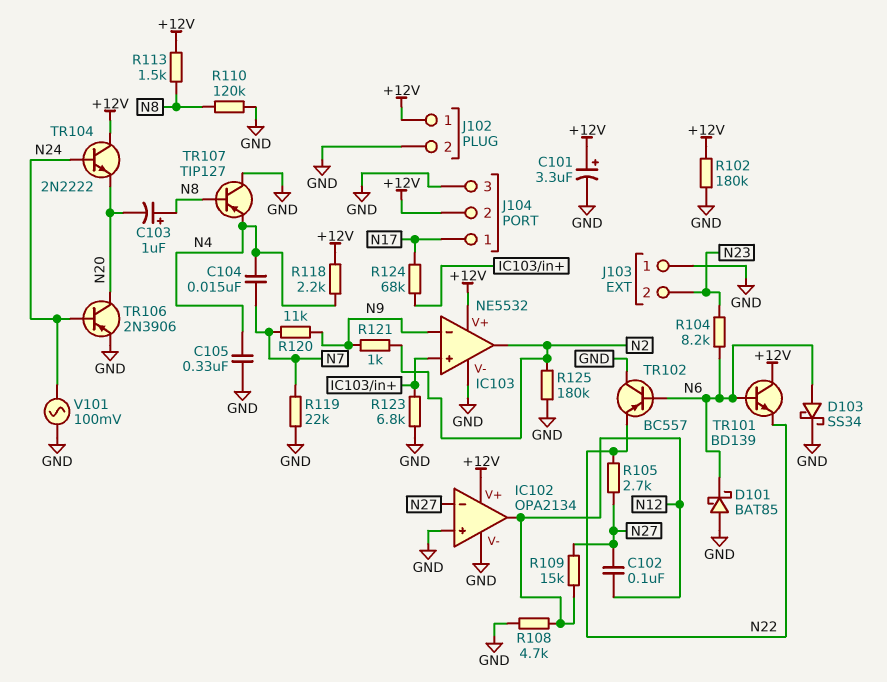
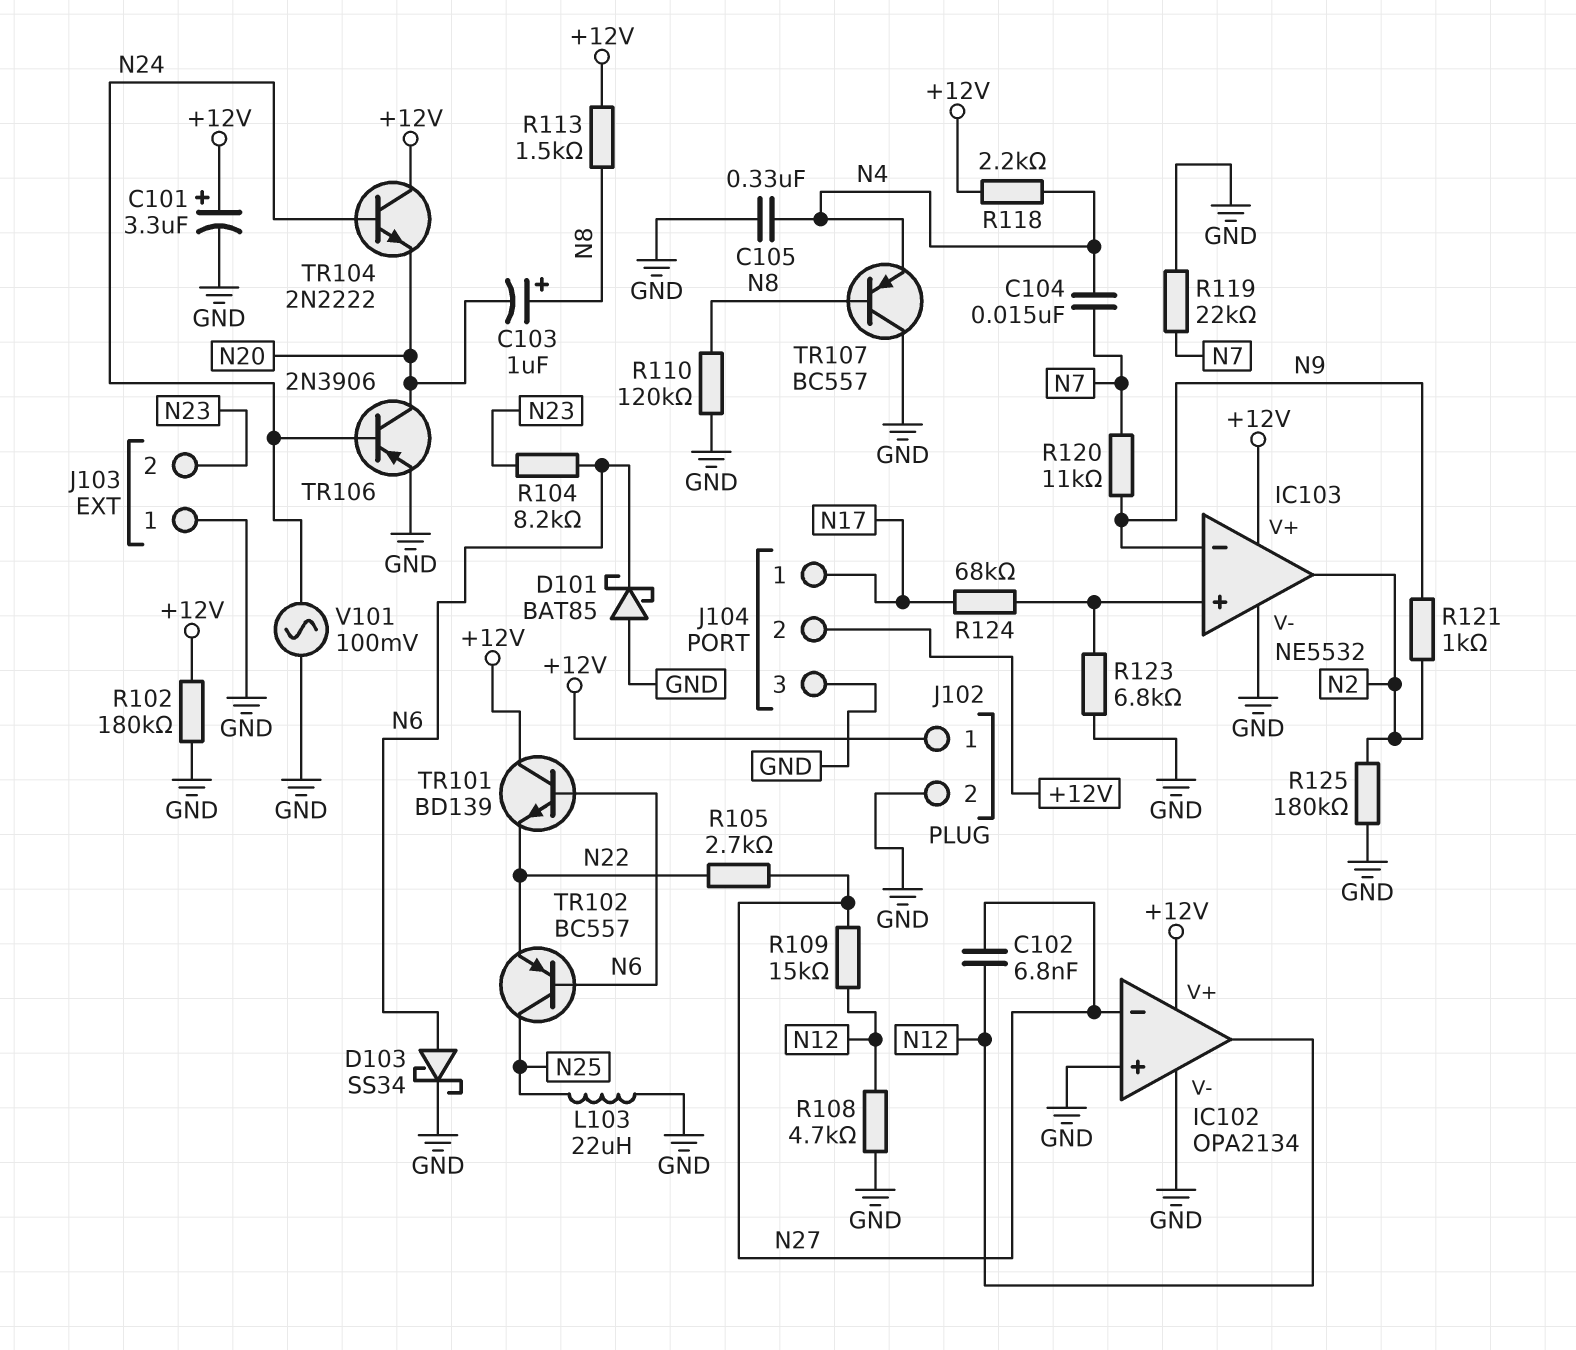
C102: 100nF (N12, N27) -> 6.8nF (N12, N27)
L103: none -> 22uH (GND, N25)
TR102: PNP BC557 (B N6, C GND, E N22) -> PNP BC557 (B N6, C N25, E N22)
TR107: PNP TIP127 (B N8, C GND, E N4) -> PNP BC557 (B N8, C GND, E N4)

